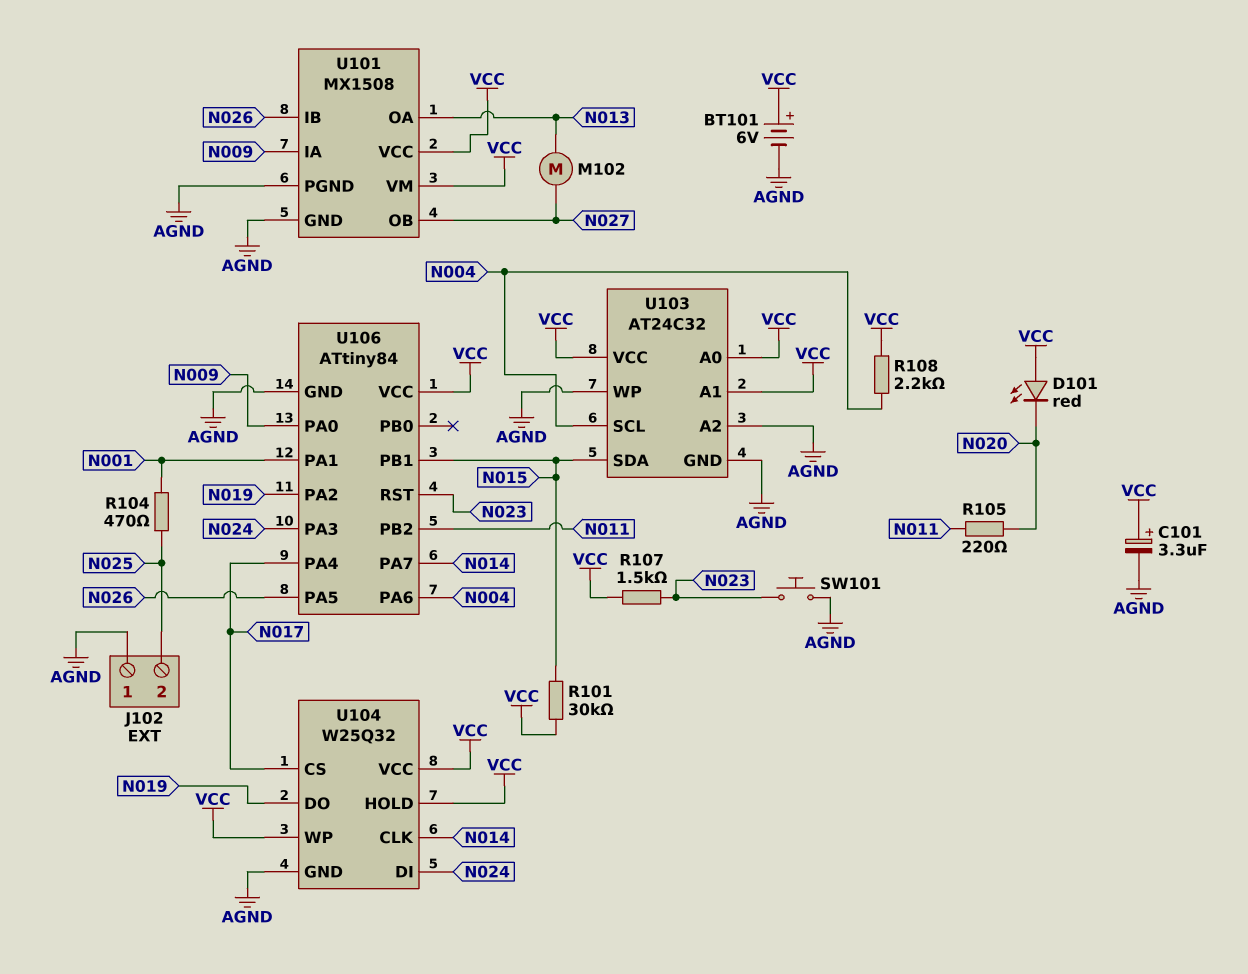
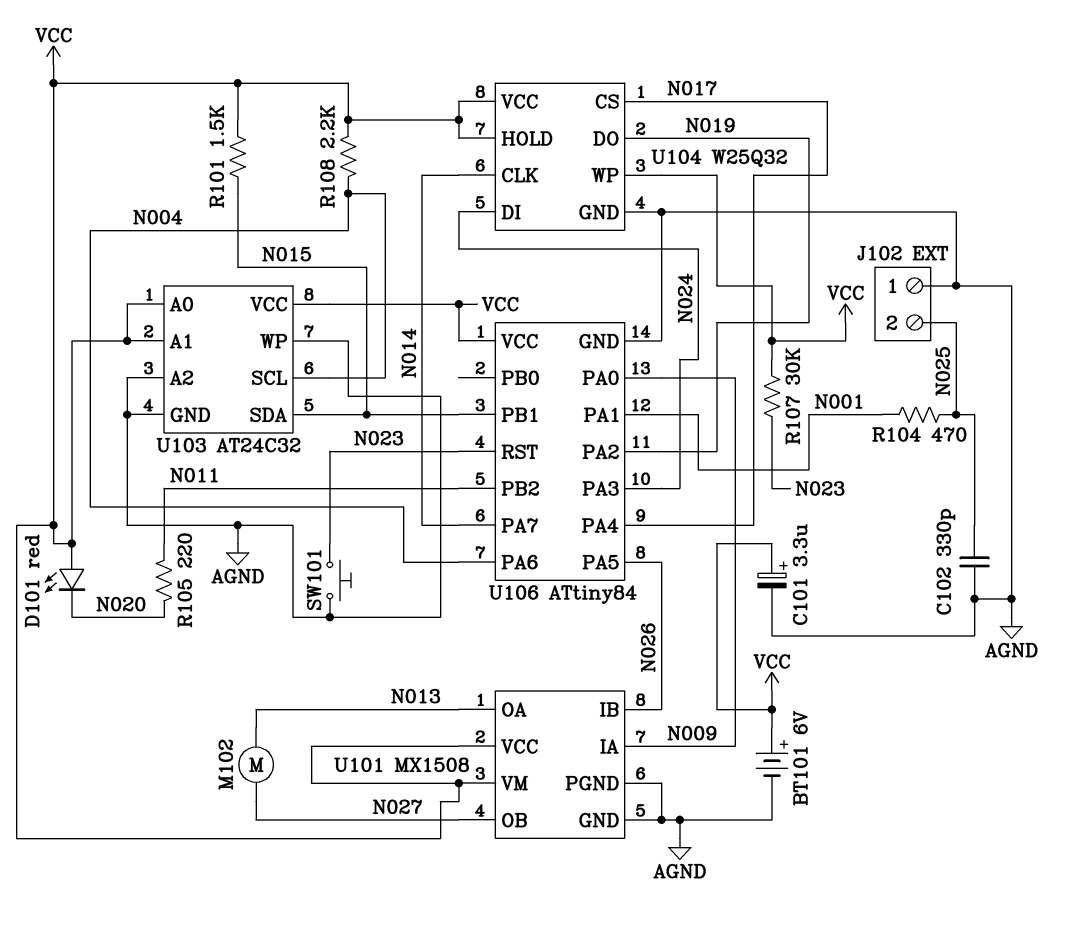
C102: none -> 330pF (AGND, N025)
R101: 30k (N015, VCC) -> 1.5k (N015, VCC)
R107: 1.5k (N023, VCC) -> 30k (N023, VCC)

